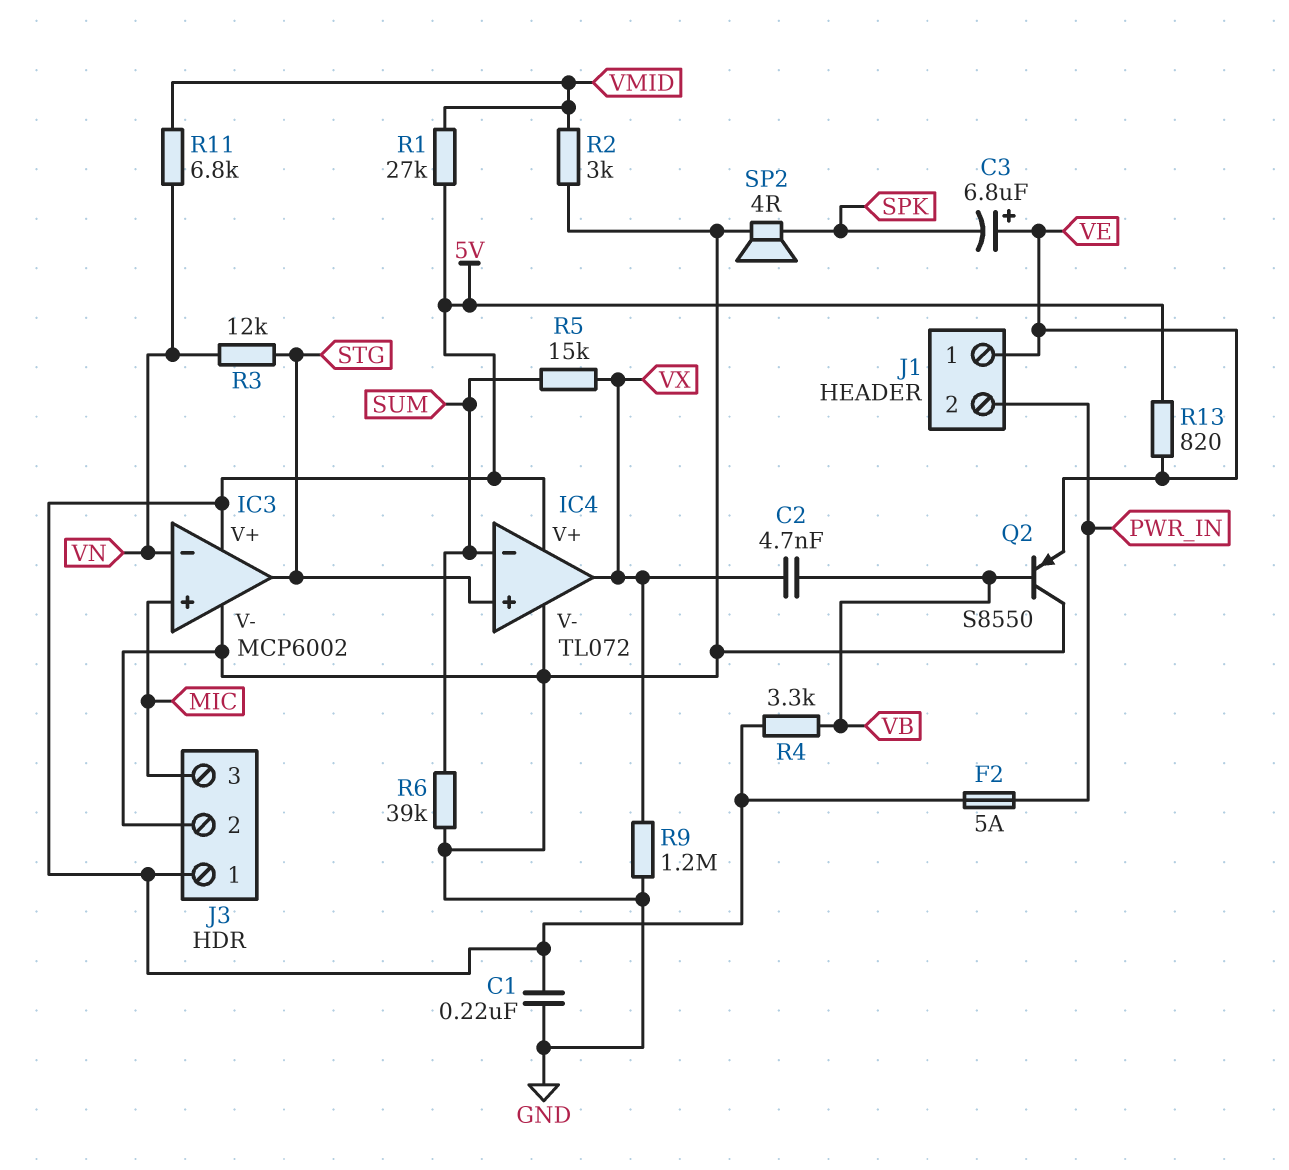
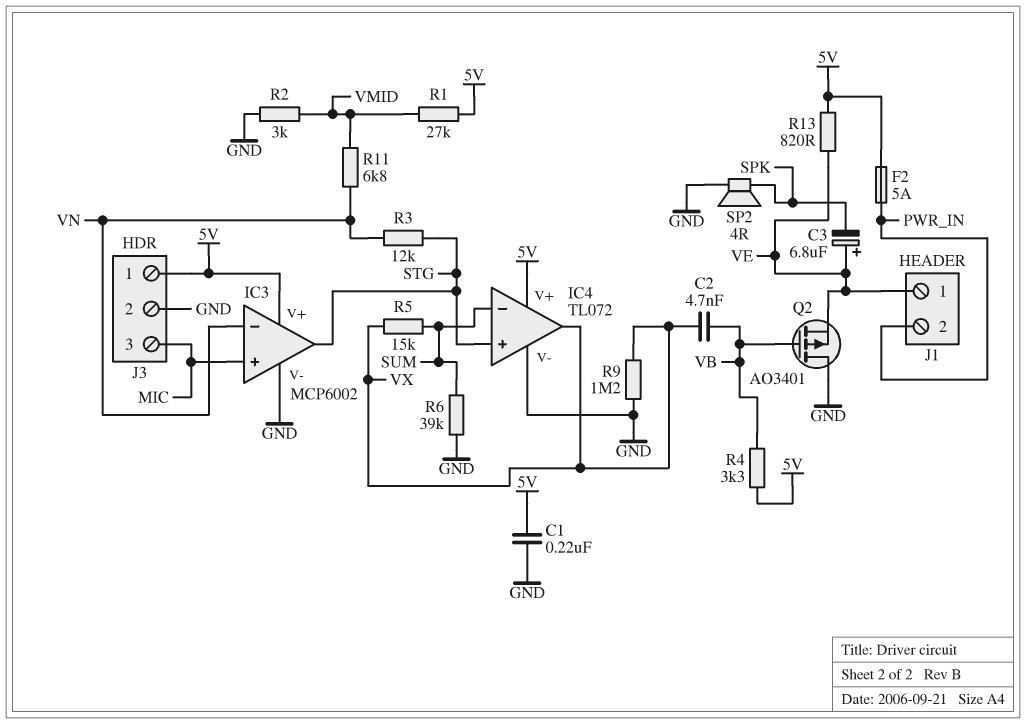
Q2: PNP S8550 (B VB, C GND, E VE) -> PMOS AO3401 (G VB, D GND, S VE)

